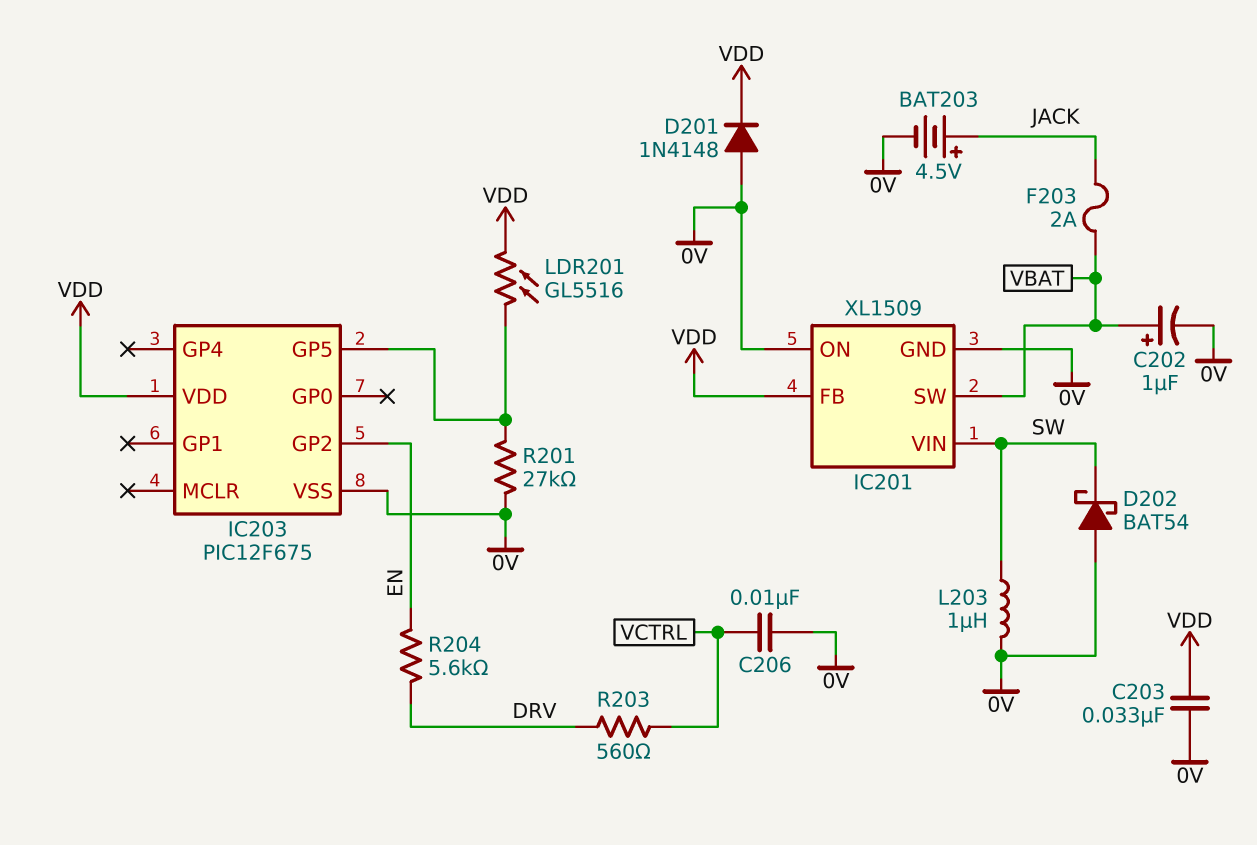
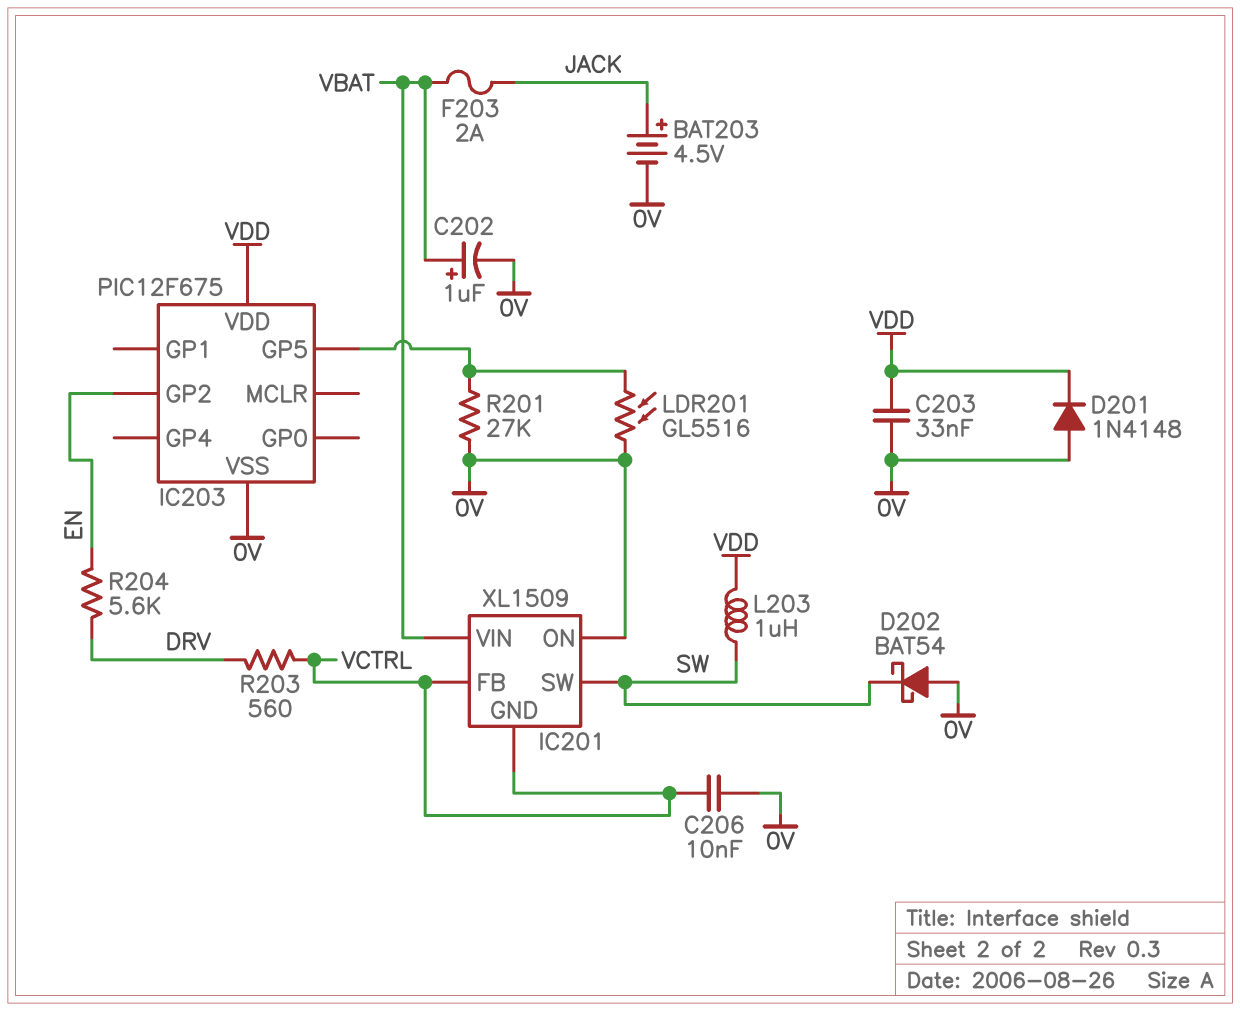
IC201 pin FB: VDD -> VCTRL
IC201 pin GND: 0V -> VCTRL
IC201 pin SW: VBAT -> SW
IC201 pin VIN: SW -> VBAT
L203: 1uH (0V, SW) -> 1uH (SW, VDD)
LDR201: GL5516 (IC203/GP5, VDD) -> GL5516 (0V, IC203/GP5)

